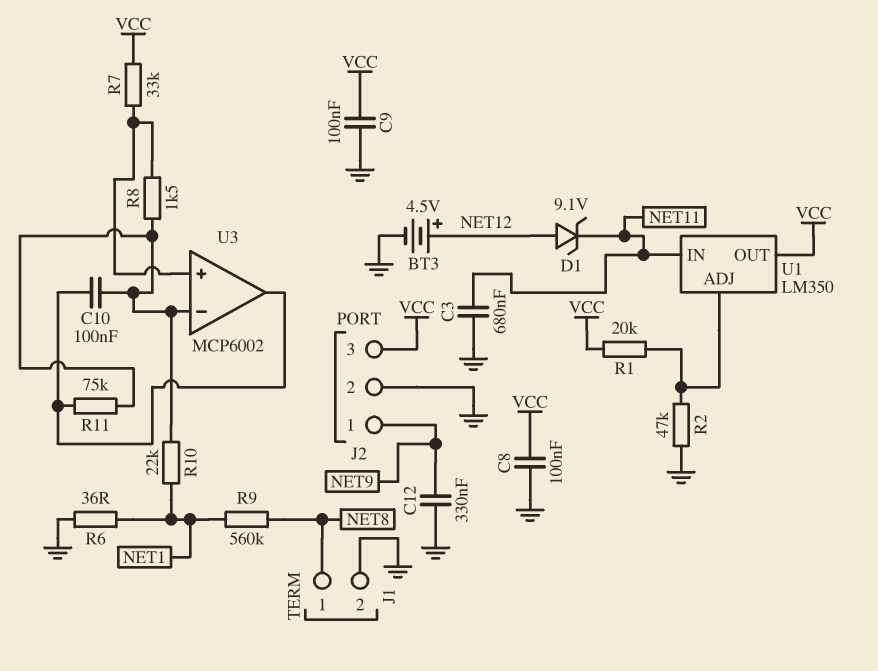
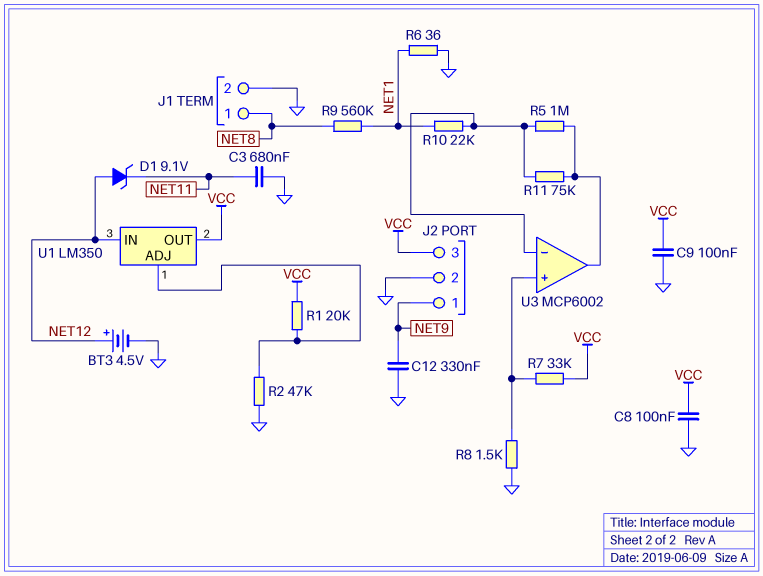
C10: 100nF (U3/in-, U3/out) -> none
R5: none -> 1M (U3/in-, U3/out)
R8: 1.5k (U3/in+, U3/in-) -> 1.5k (GND, U3/in+)
U1 pin IN: NET11 -> NET12

